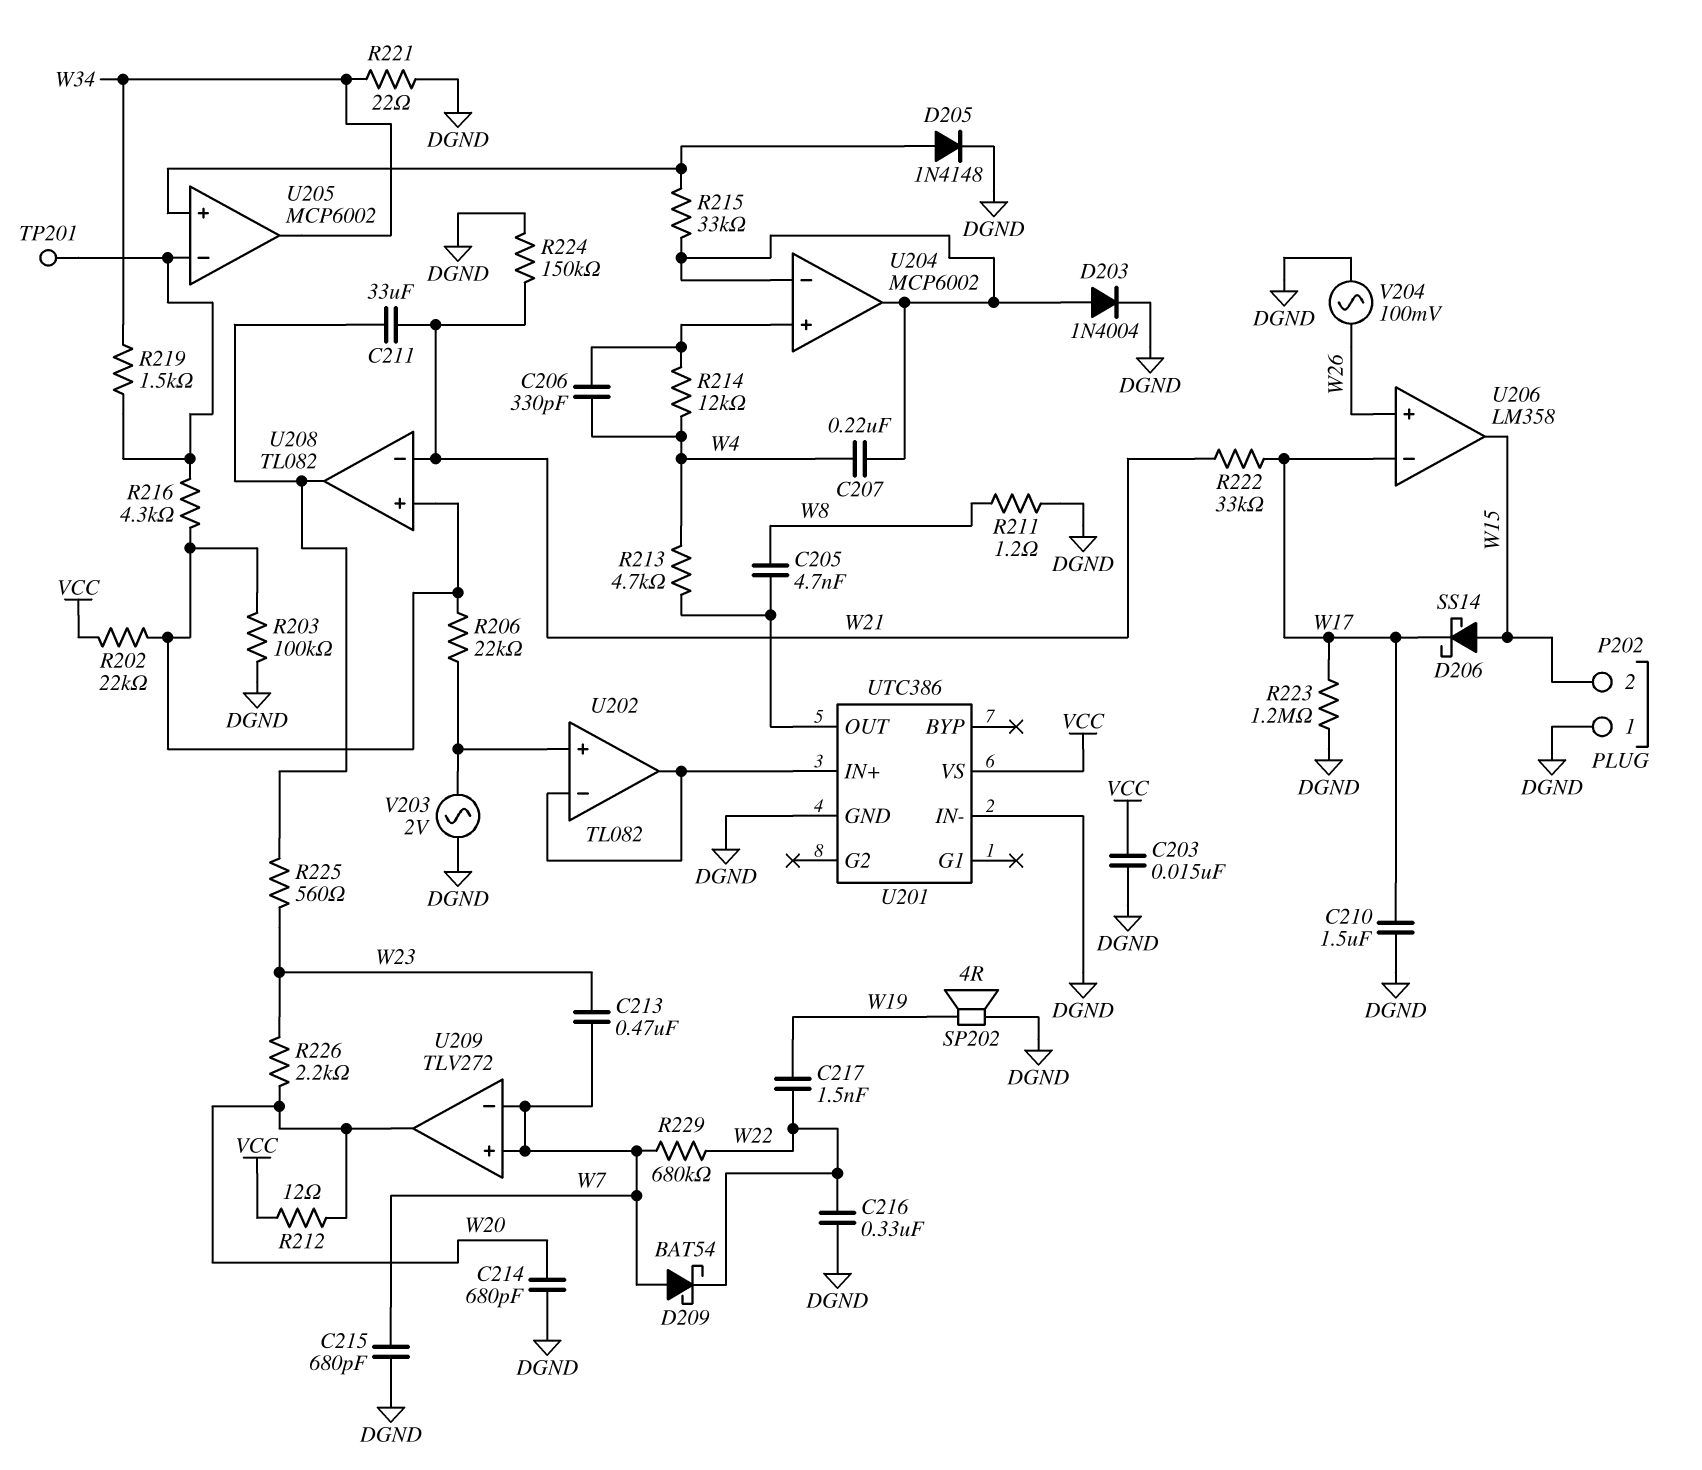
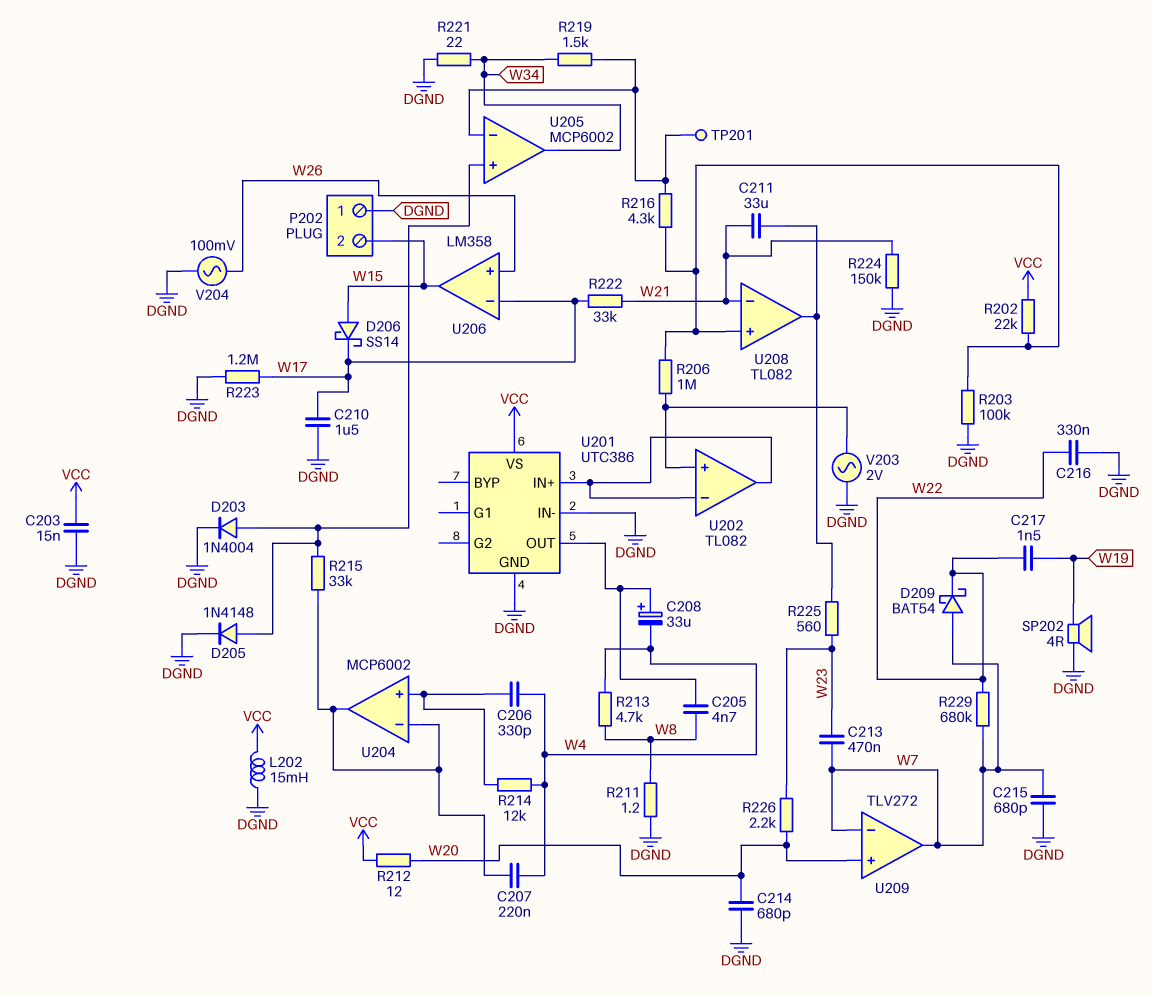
C208: none -> 33uF (plus U201/OUT, minus W4)
D203: diode 1N4004 (A U204/in-, K DGND) -> diode 1N4004 (A U205/in+, K DGND)
L202: none -> 15mH (DGND, VCC)
R206: 22k (U202/in+, U208/in+) -> 1M (U202/in+, U208/in+)
R213: 4.7k (U201/OUT, W4) -> 4.7k (W4, W8)
U209 pin in+: W7 -> W20
U209 pin out: W20 -> W7

